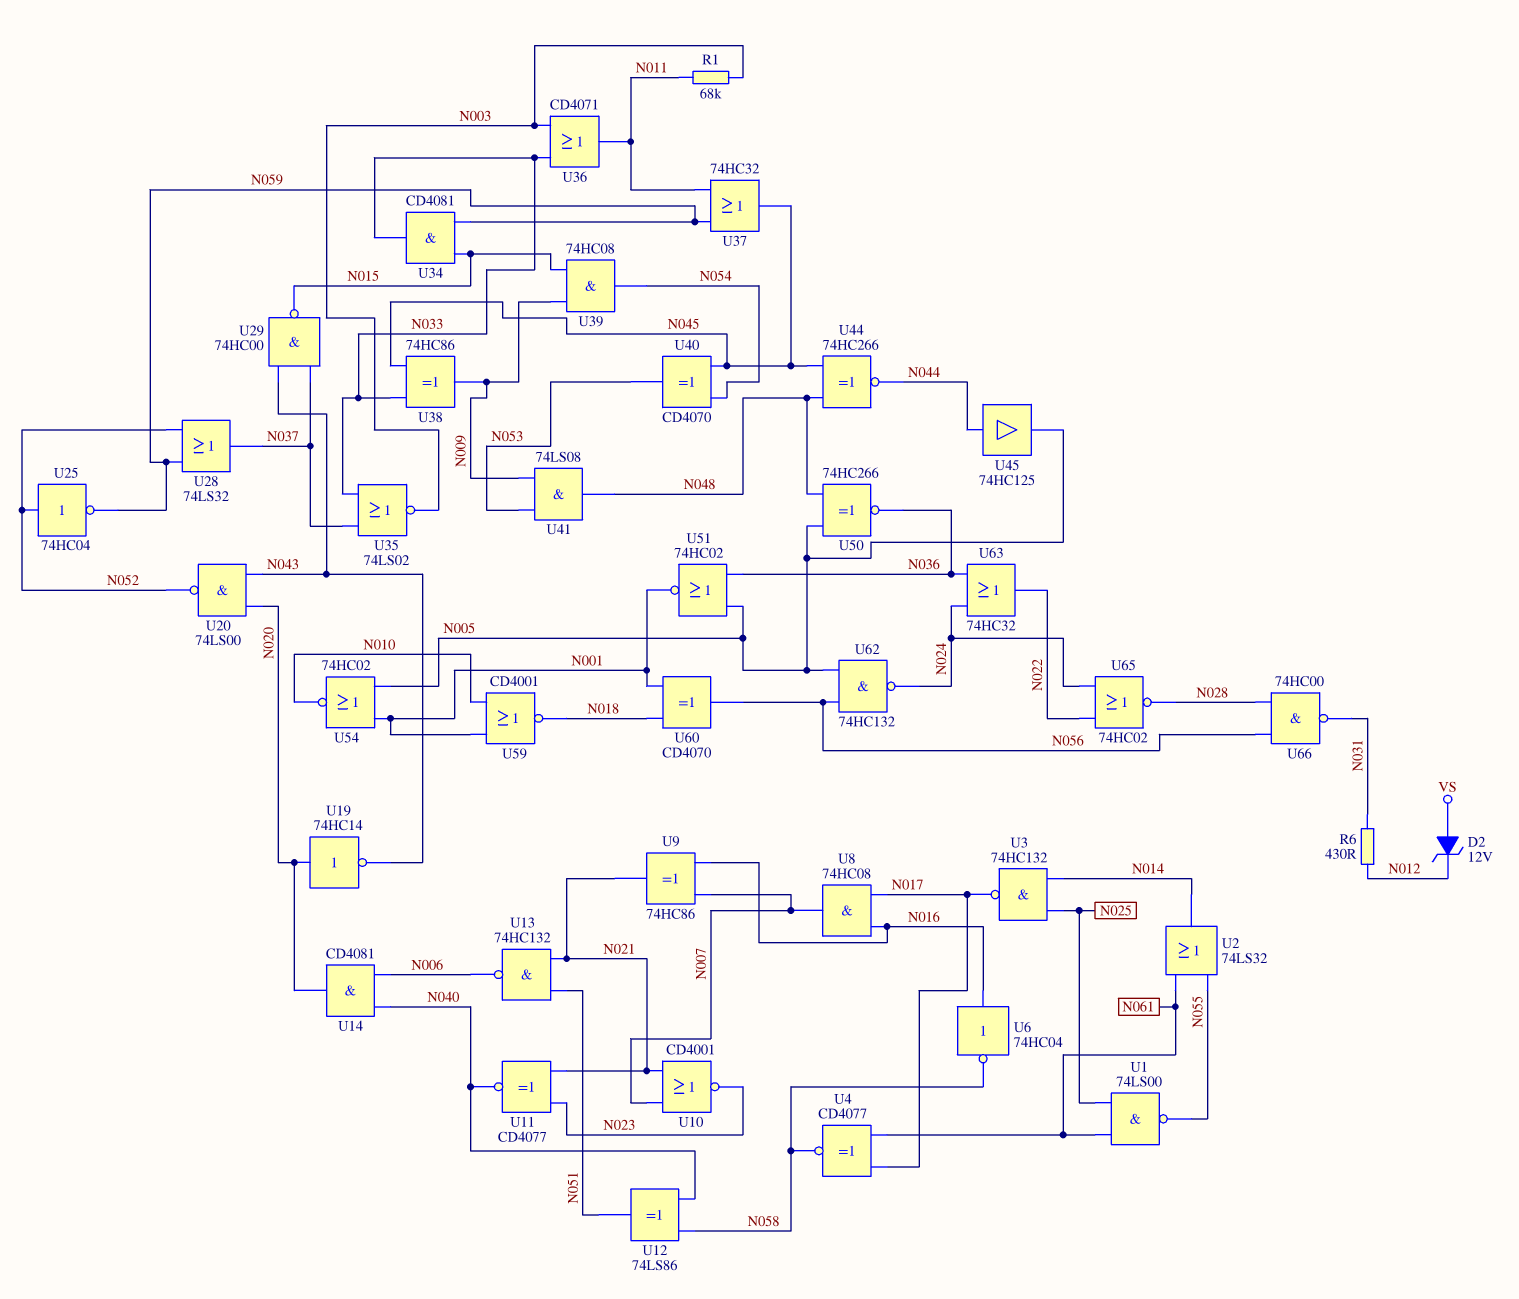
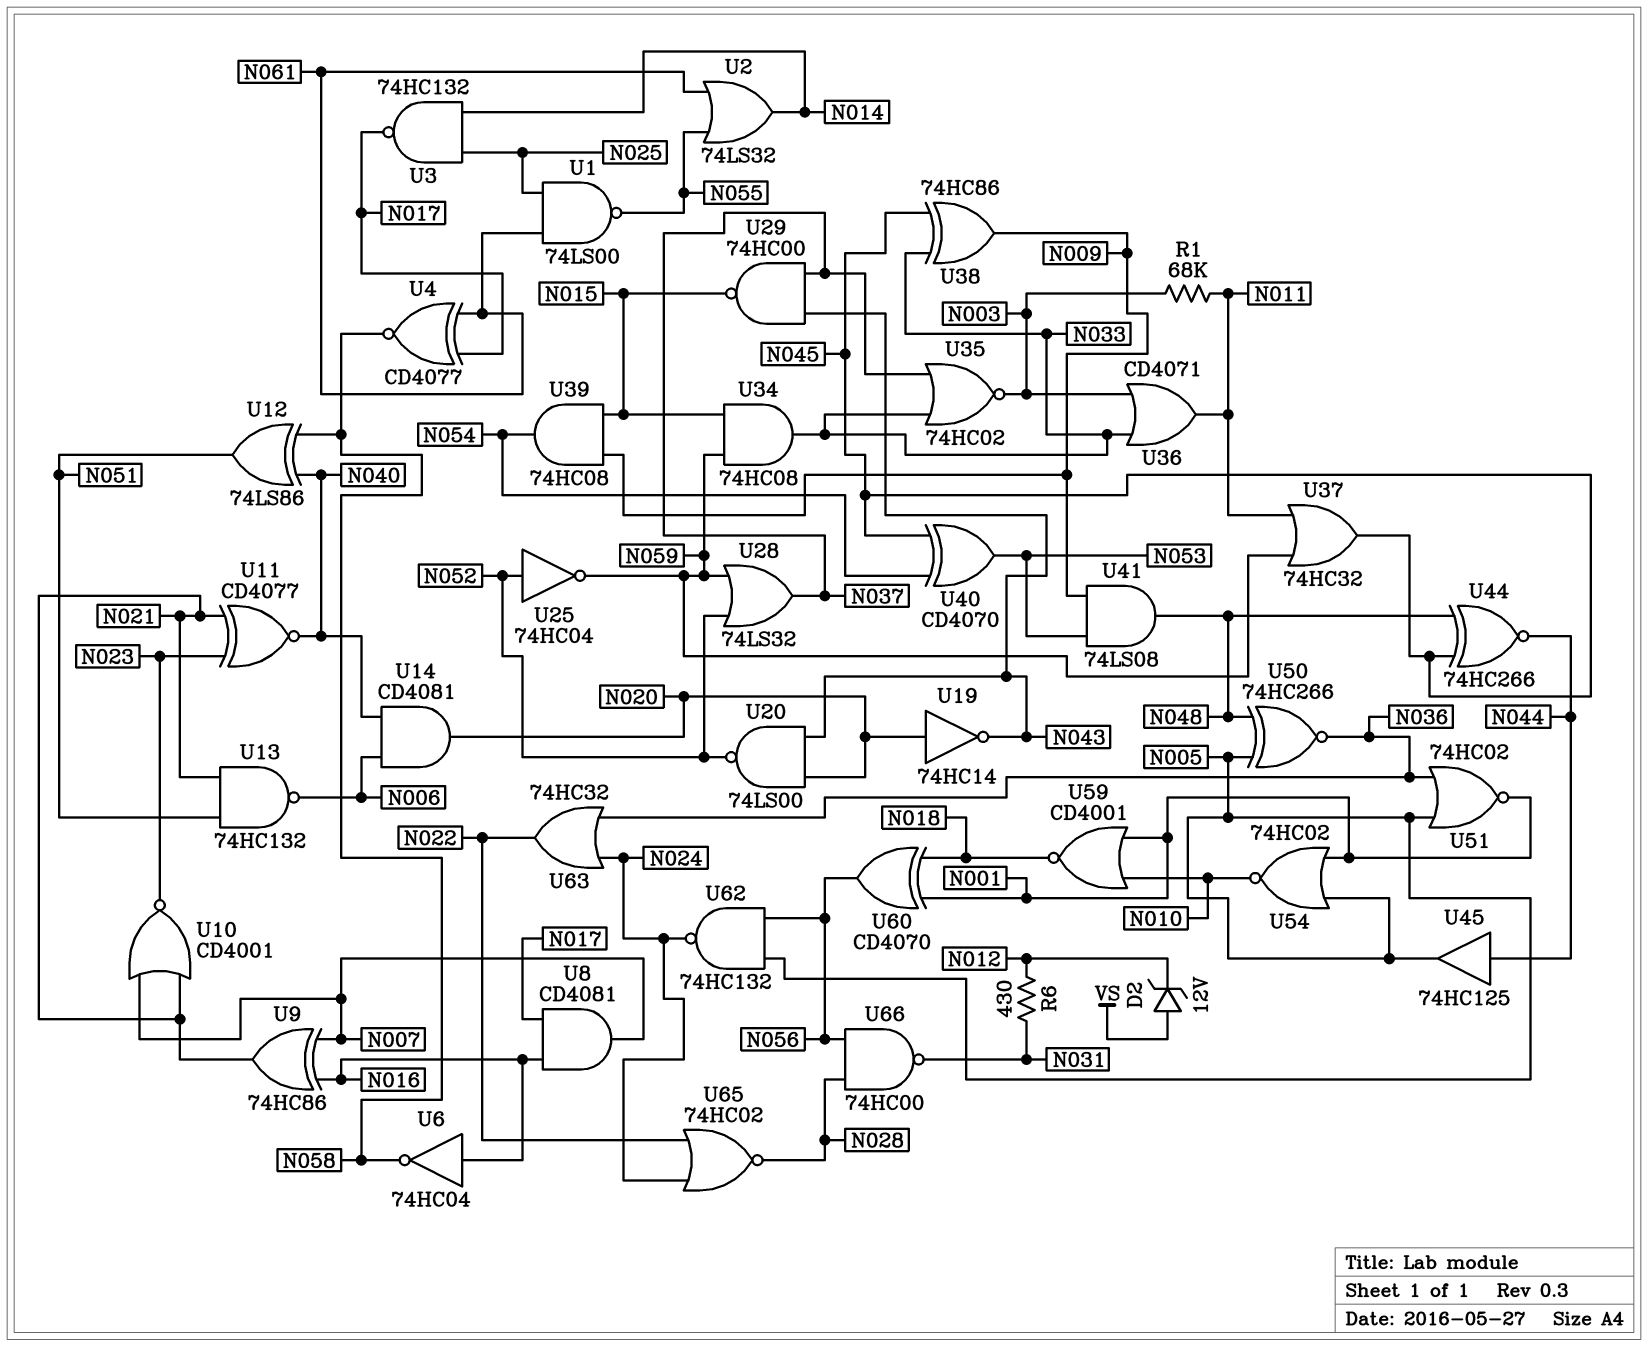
U8: AND 74HC08 (in N016, in N017, out N007) -> AND CD4081 (in N016, in N017, out N007)
U34: AND CD4081 (in N015, in N059, out N033) -> AND 74HC08 (in N015, in N059, out N033)
U35: NOR 74LS02 (in N033, in N037, out N003) -> NOR 74HC02 (in N033, in N037, out N003)

